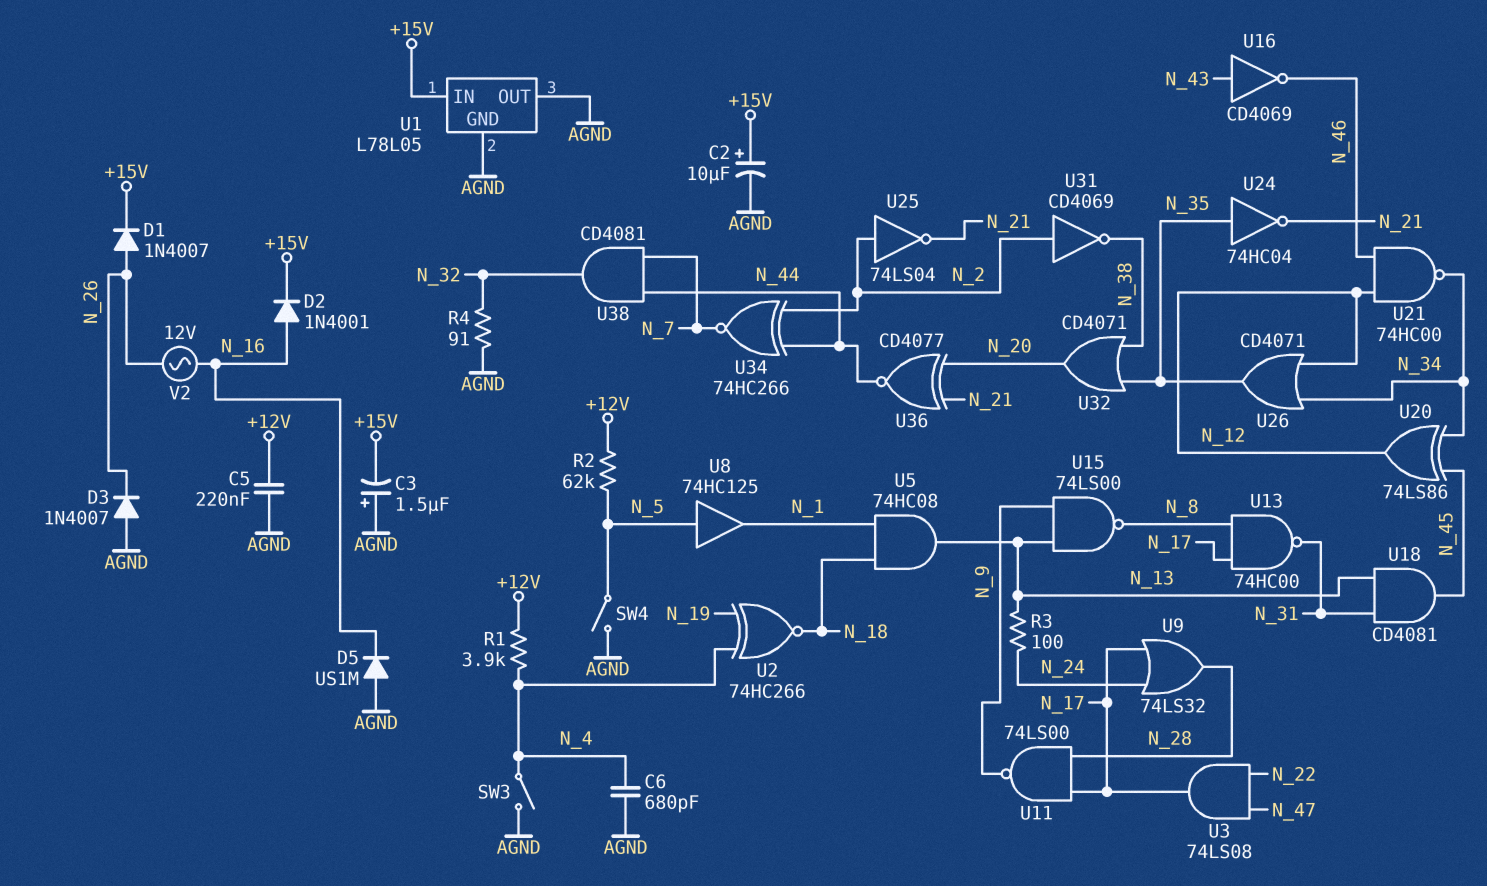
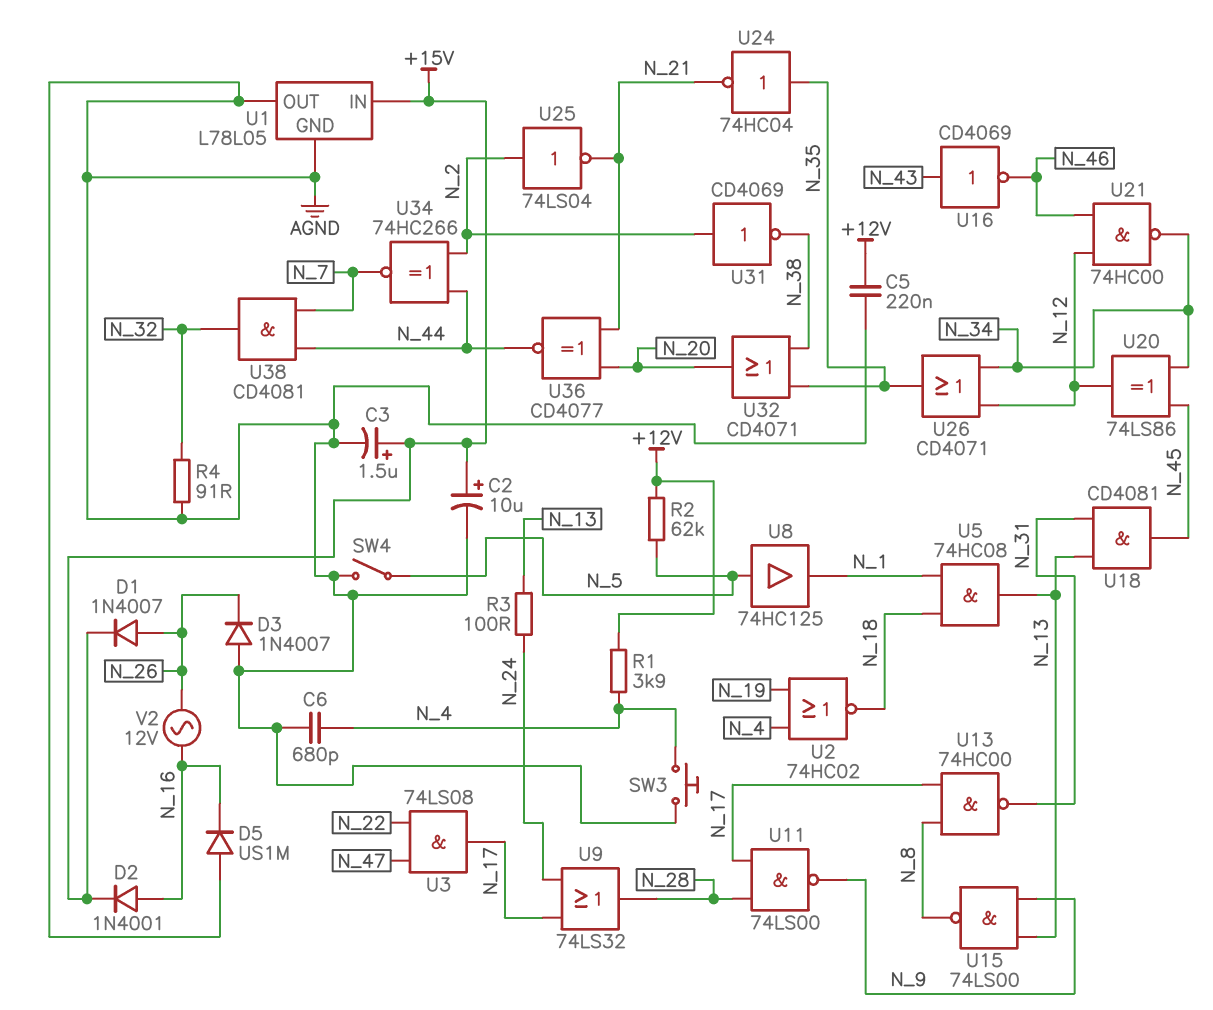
C3: 1.5uF (plus AGND, minus +15V) -> 1.5uF (plus +15V, minus AGND)
SW3: switch (AGND, N_4) -> button (AGND, N_4)
U2: XNOR 74HC266 (in N_4, in N_19, out N_18) -> NOR 74HC02 (in N_4, in N_19, out N_18)

